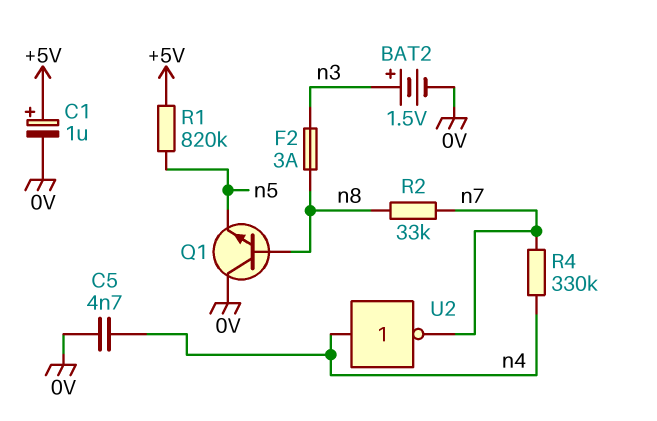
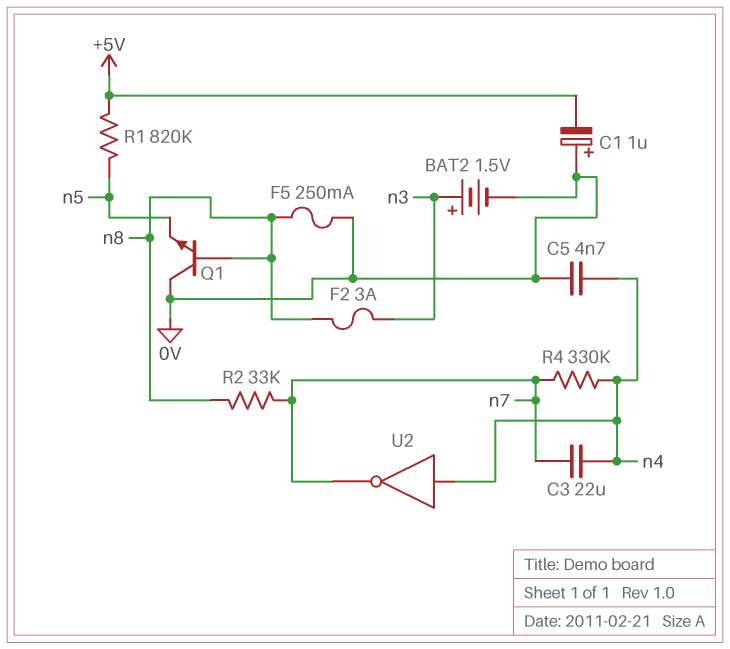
C1: 1uF (plus +5V, minus 0V) -> 1uF (plus 0V, minus +5V)
C3: none -> 22uF (n4, n7)
F5: none -> 250mA (0V, n8)

